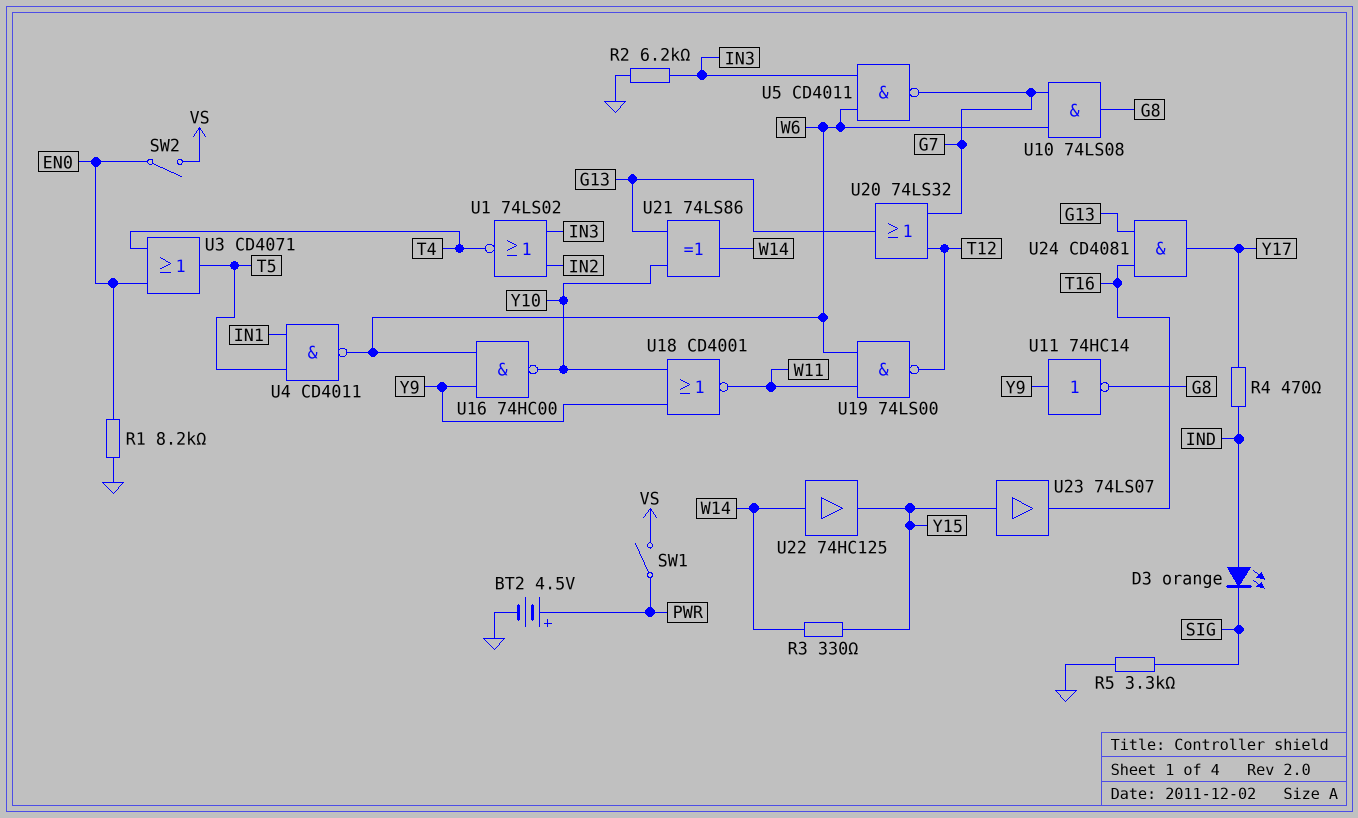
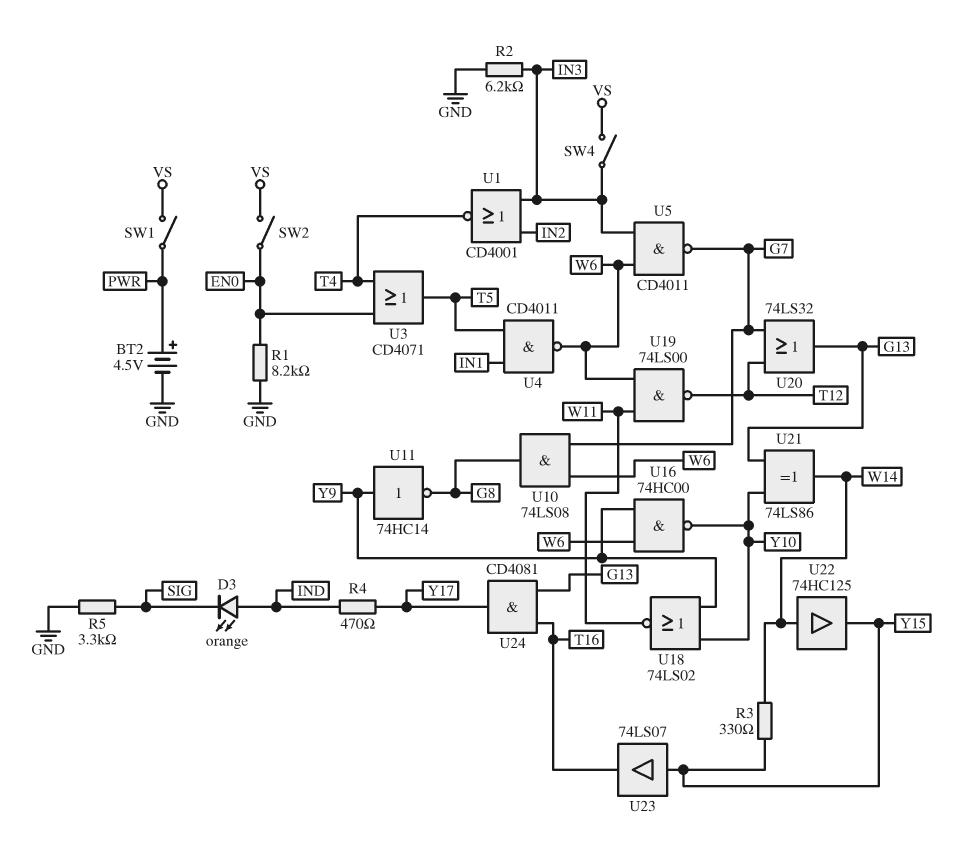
SW4: none -> switch (IN3, VS)
U1: NOR 74LS02 (in IN2, in IN3, out T4) -> NOR CD4001 (in IN2, in IN3, out T4)
U18: NOR CD4001 (in Y9, in Y10, out W11) -> NOR 74LS02 (in Y9, in Y10, out W11)

